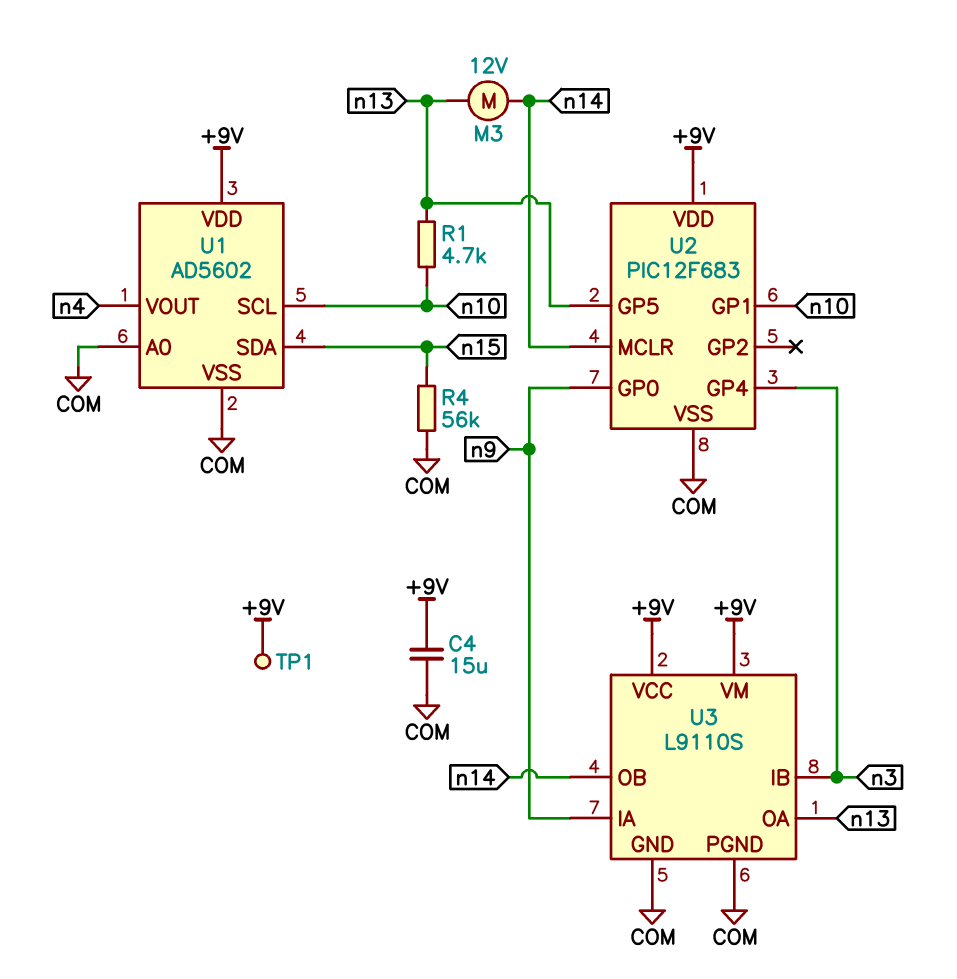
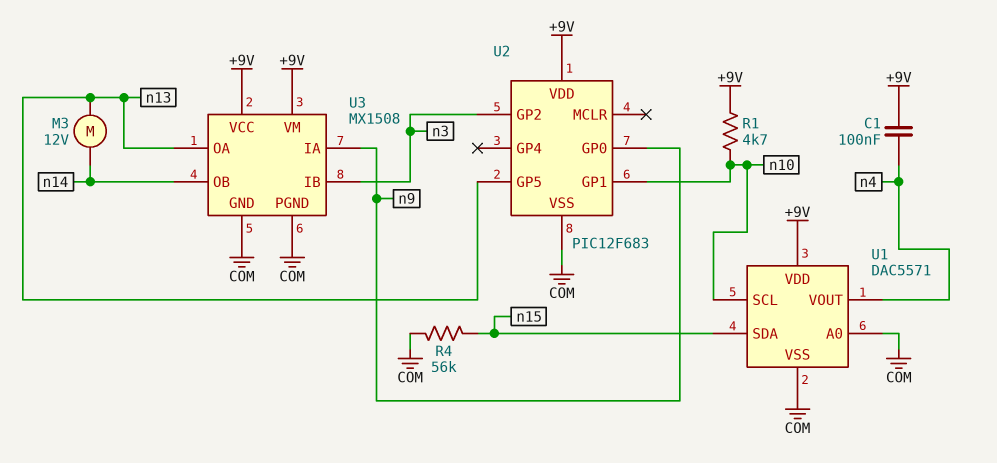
C1: none -> 100nF (+9V, n4)
C4: 15uF (+9V, COM) -> none
R1: 4.7k (n10, n13) -> 4.7k (+9V, n10)
TP1: test point (+9V) -> none
U1: AD5602 -> DAC5571
U2 pin GP2: none -> n3
U2 pin GP4: n3 -> none
U2 pin MCLR: n14 -> none
U3: L9110S -> MX1508

